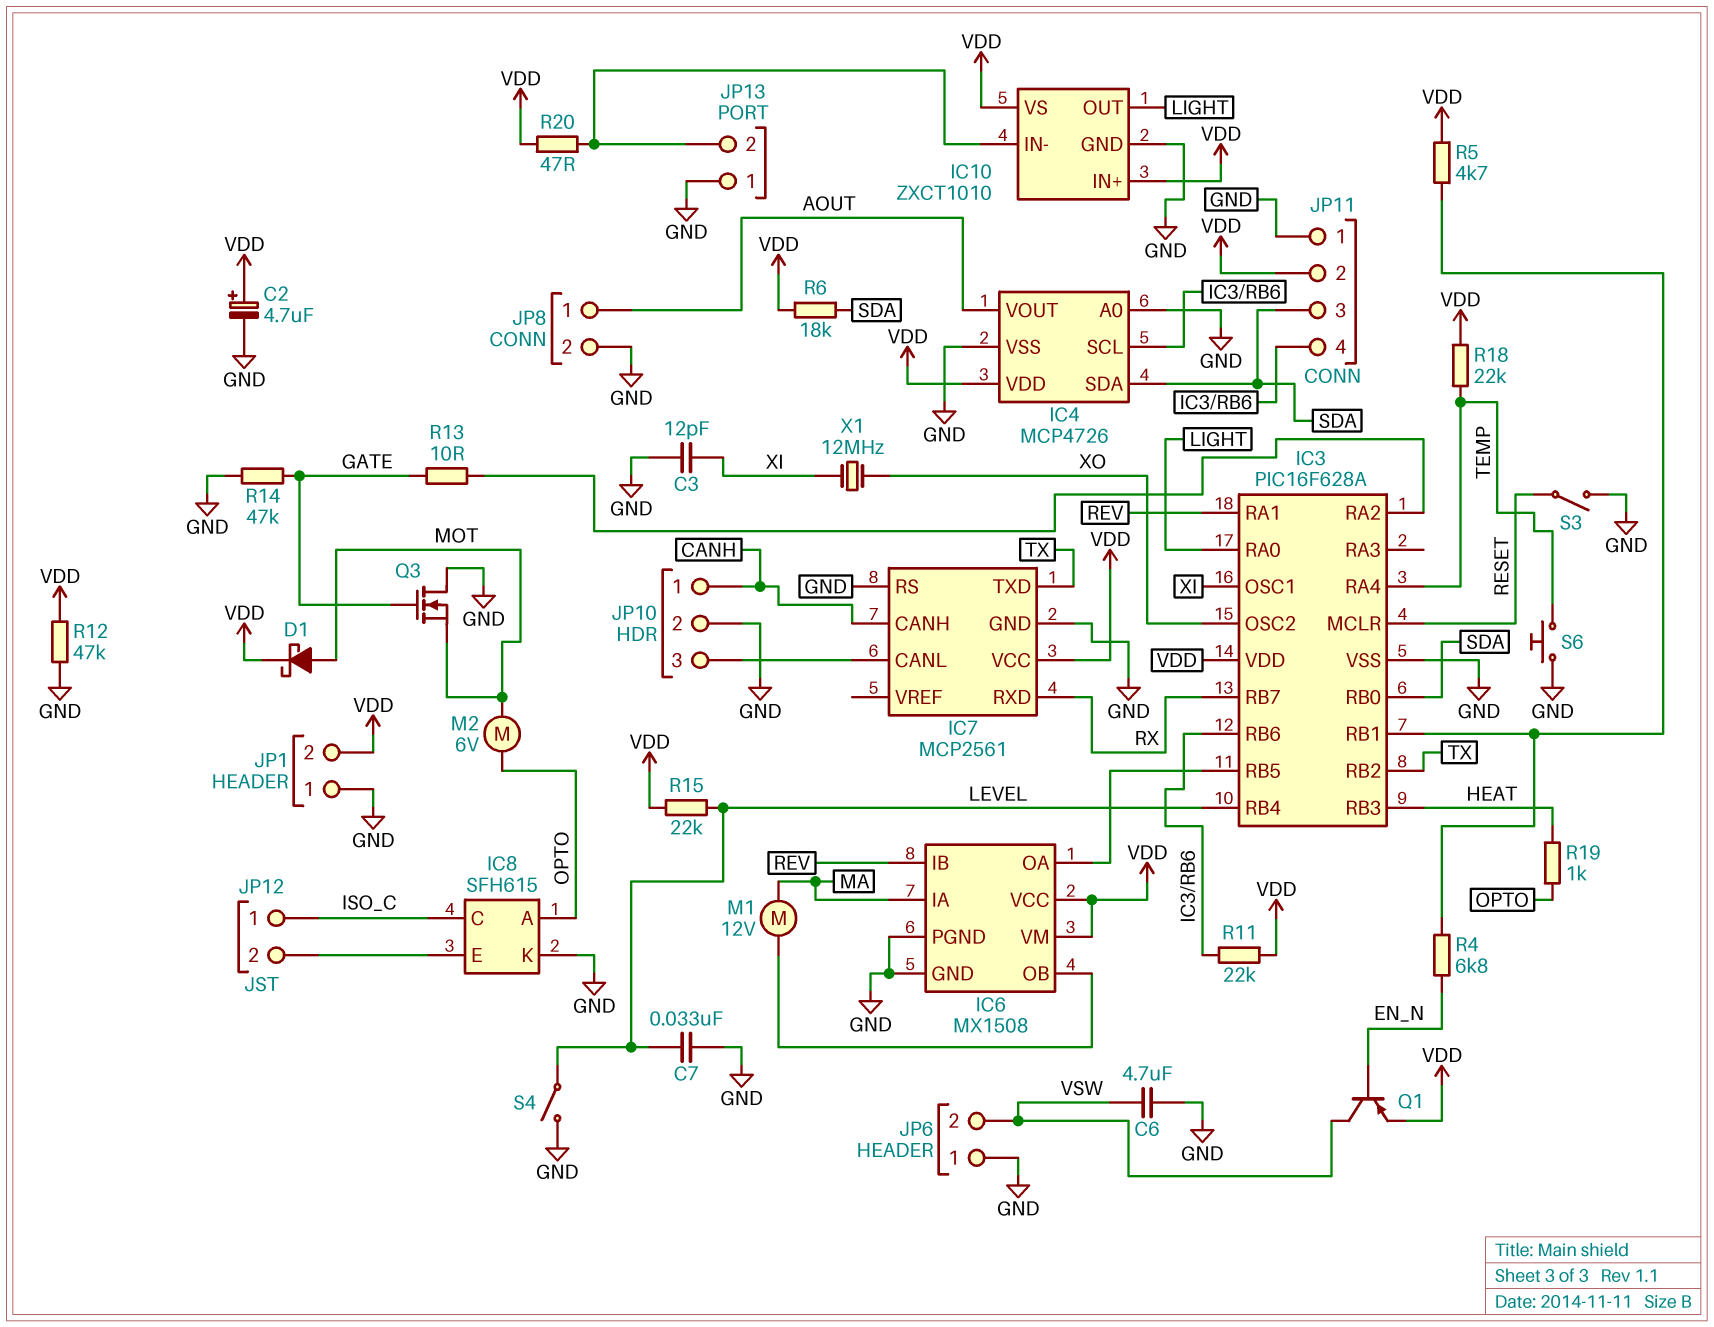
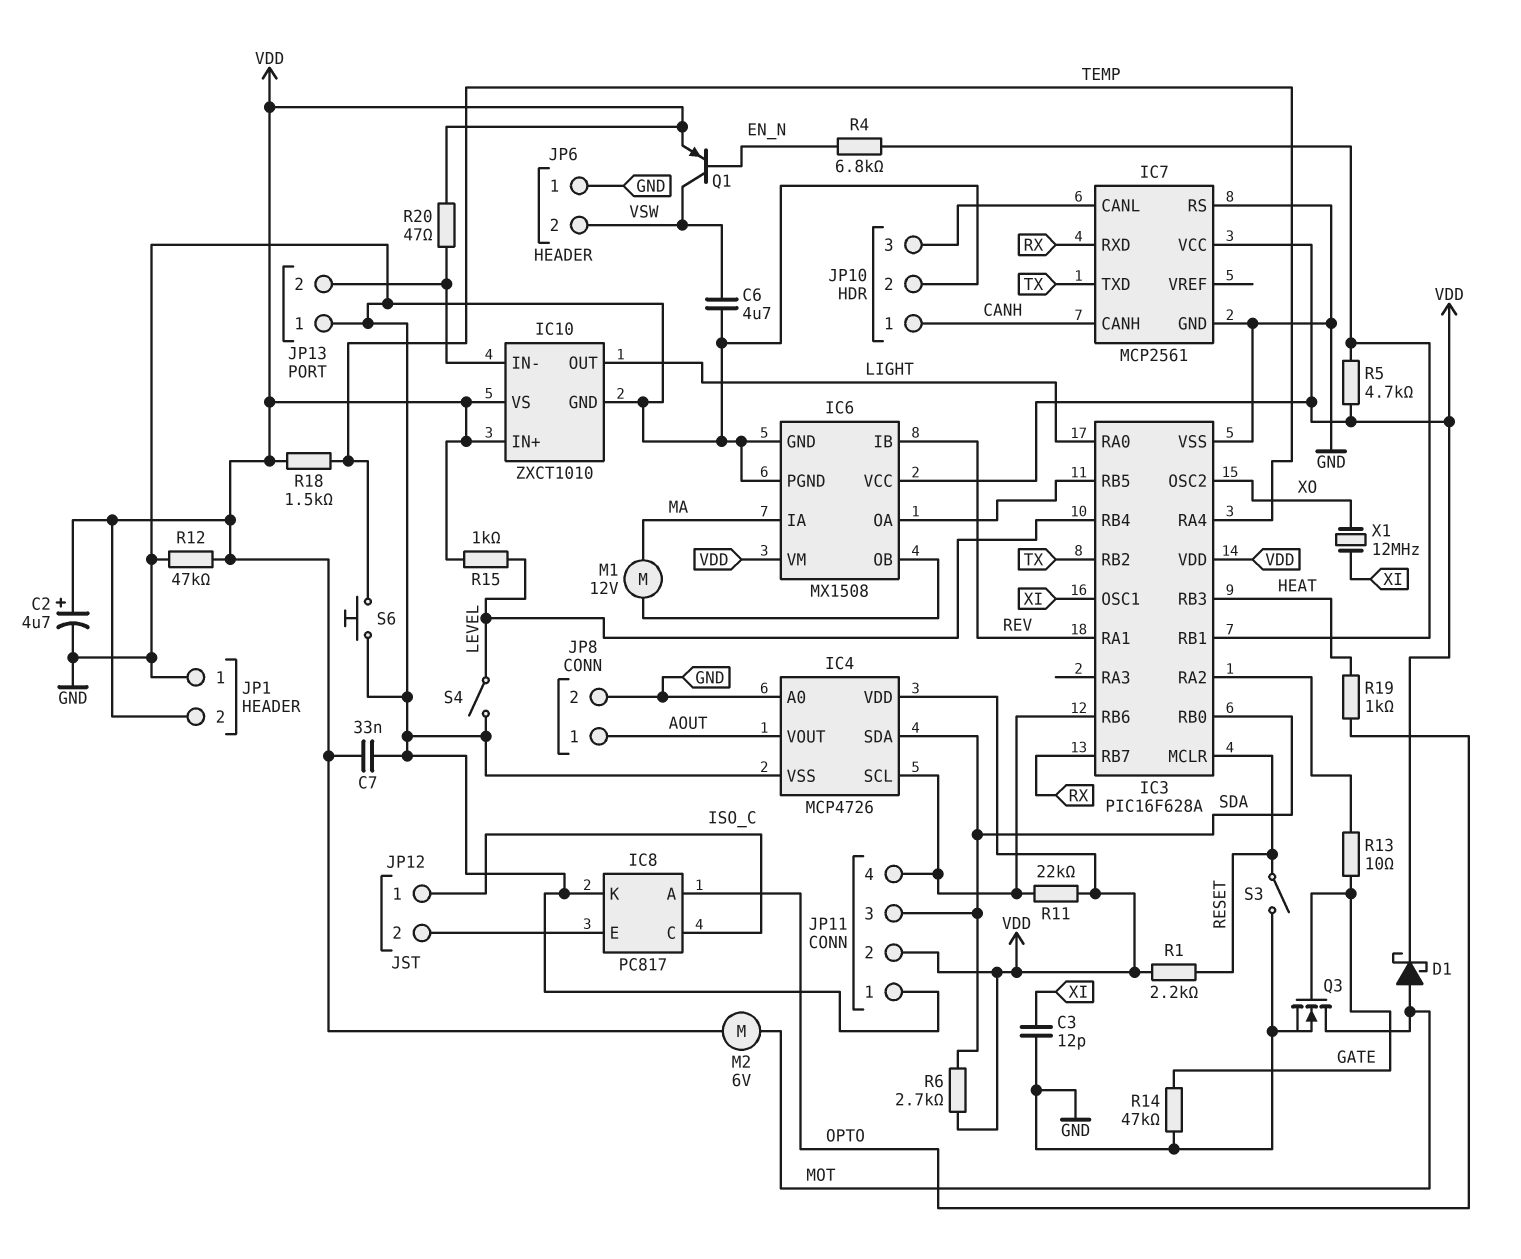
C7: 33nF (GND, LEVEL) -> 33nF (GND, VDD)
IC8: SFH615 -> PC817
M2: motor 6V (MOT, OPTO) -> motor 6V (MOT, VDD)
Q3: NMOS (G GATE, D GND, S MOT) -> NMOS (G GATE, D MOT, S GND)
R1: none -> 2.2k (RESET, VDD)
R6: 18k (SDA, VDD) -> 2.7k (SDA, VDD)
R15: 22k (LEVEL, VDD) -> 1k (LEVEL, VDD)
R18: 22k (TEMP, VDD) -> 1.5k (TEMP, VDD)

